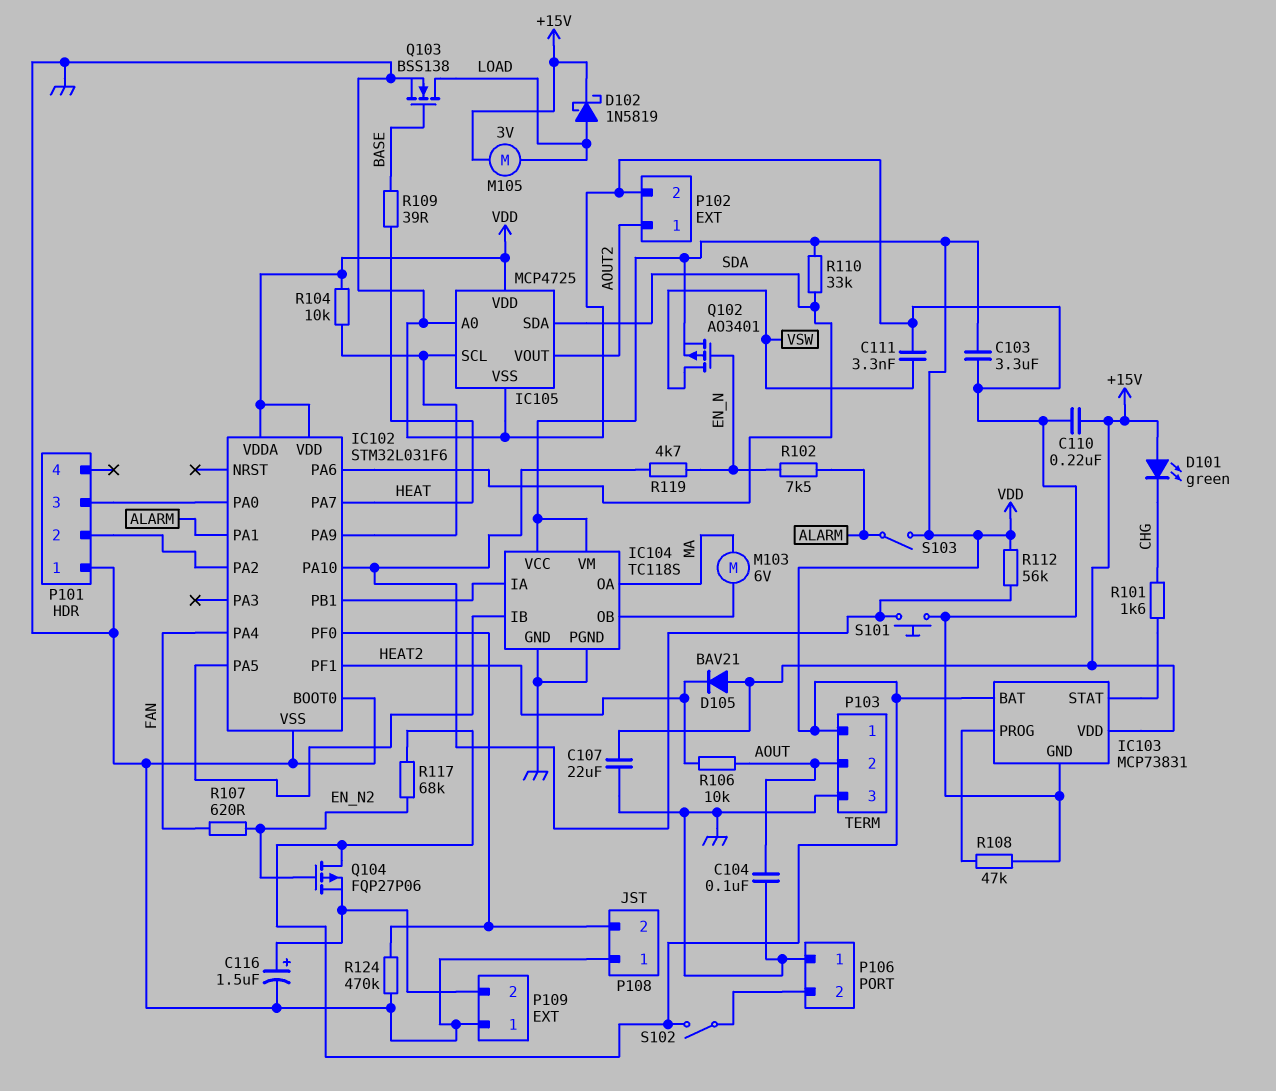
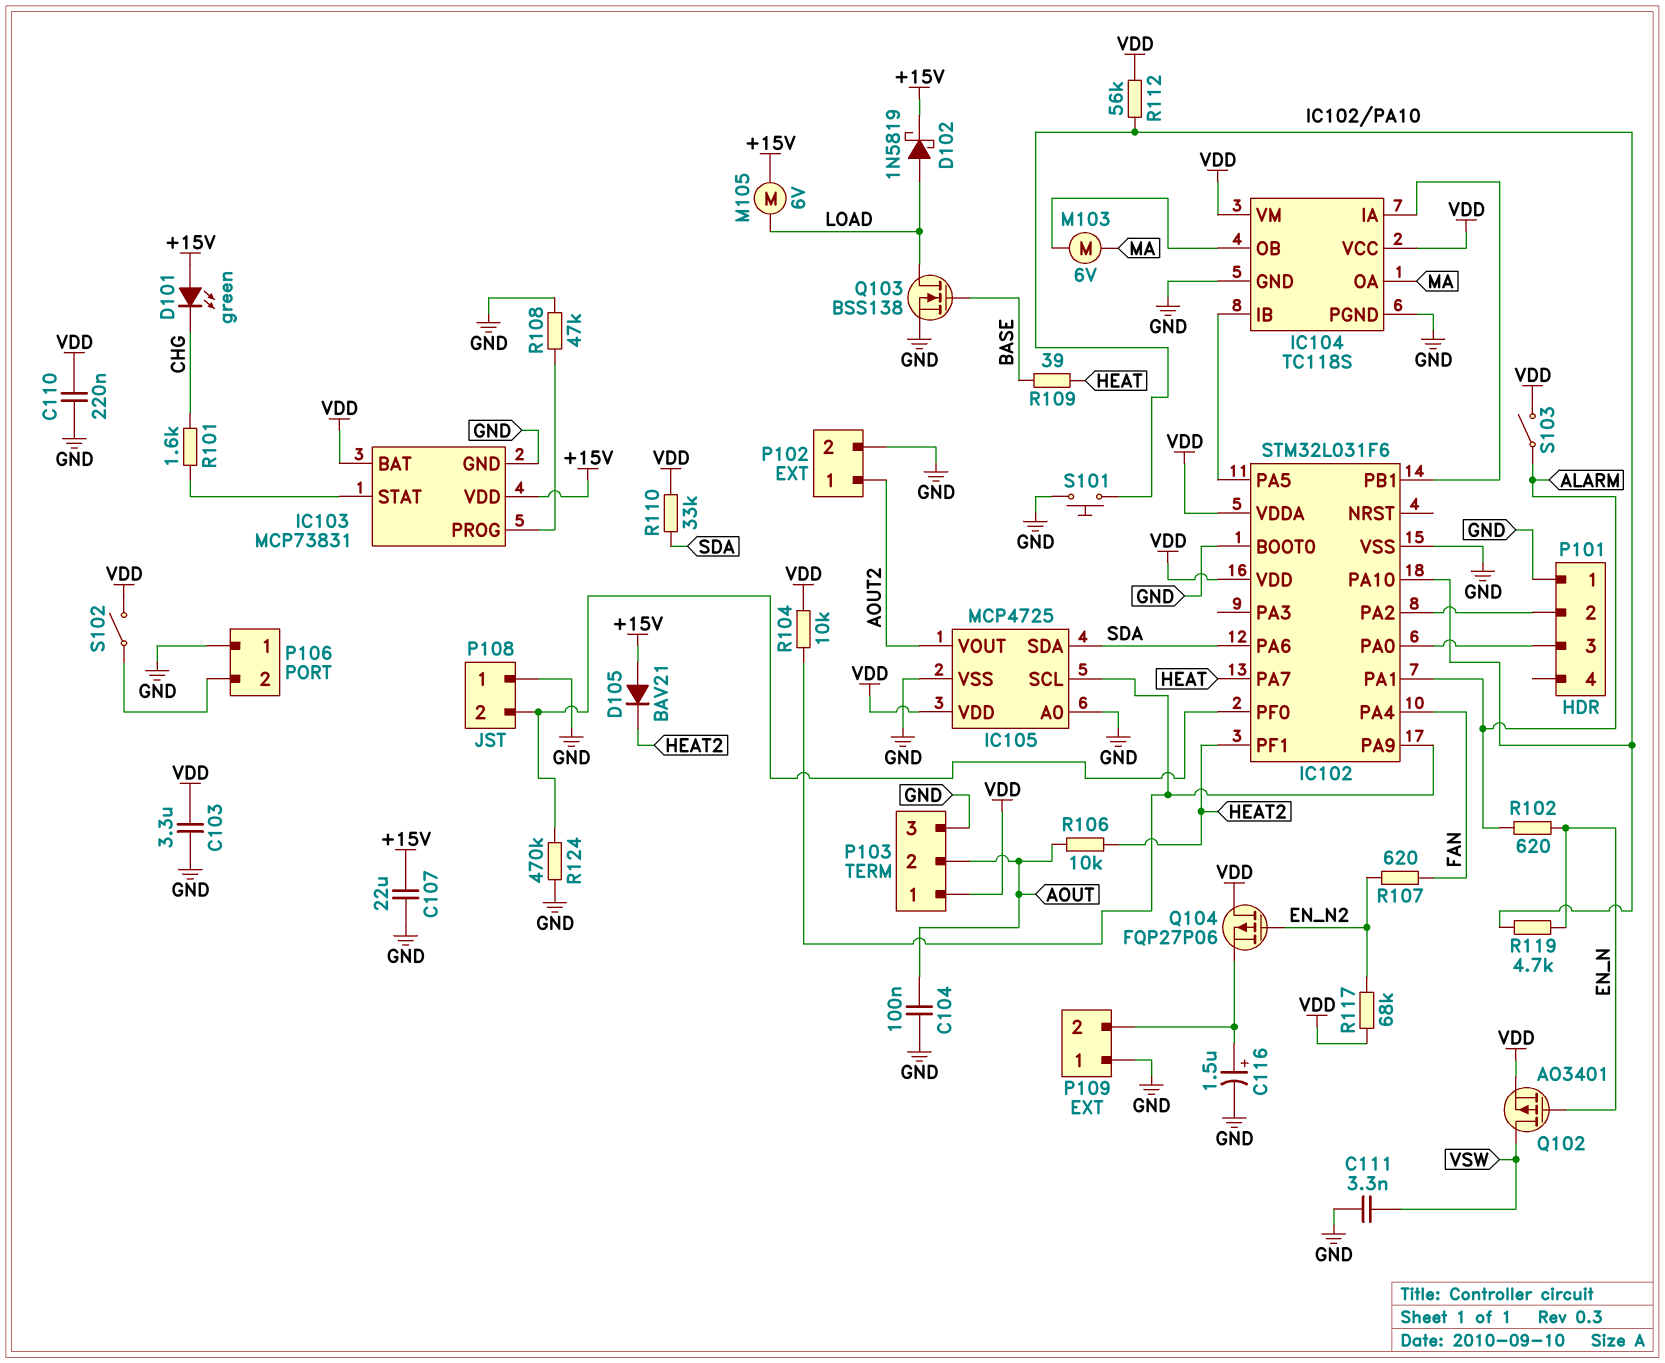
C110: 220nF (+15V, GND) -> 220nF (GND, VDD)
M105: motor 3V (+15V, LOAD) -> motor 6V (+15V, LOAD)
R102: 7.5k (ALARM, EN_N) -> 620 (ALARM, EN_N)

